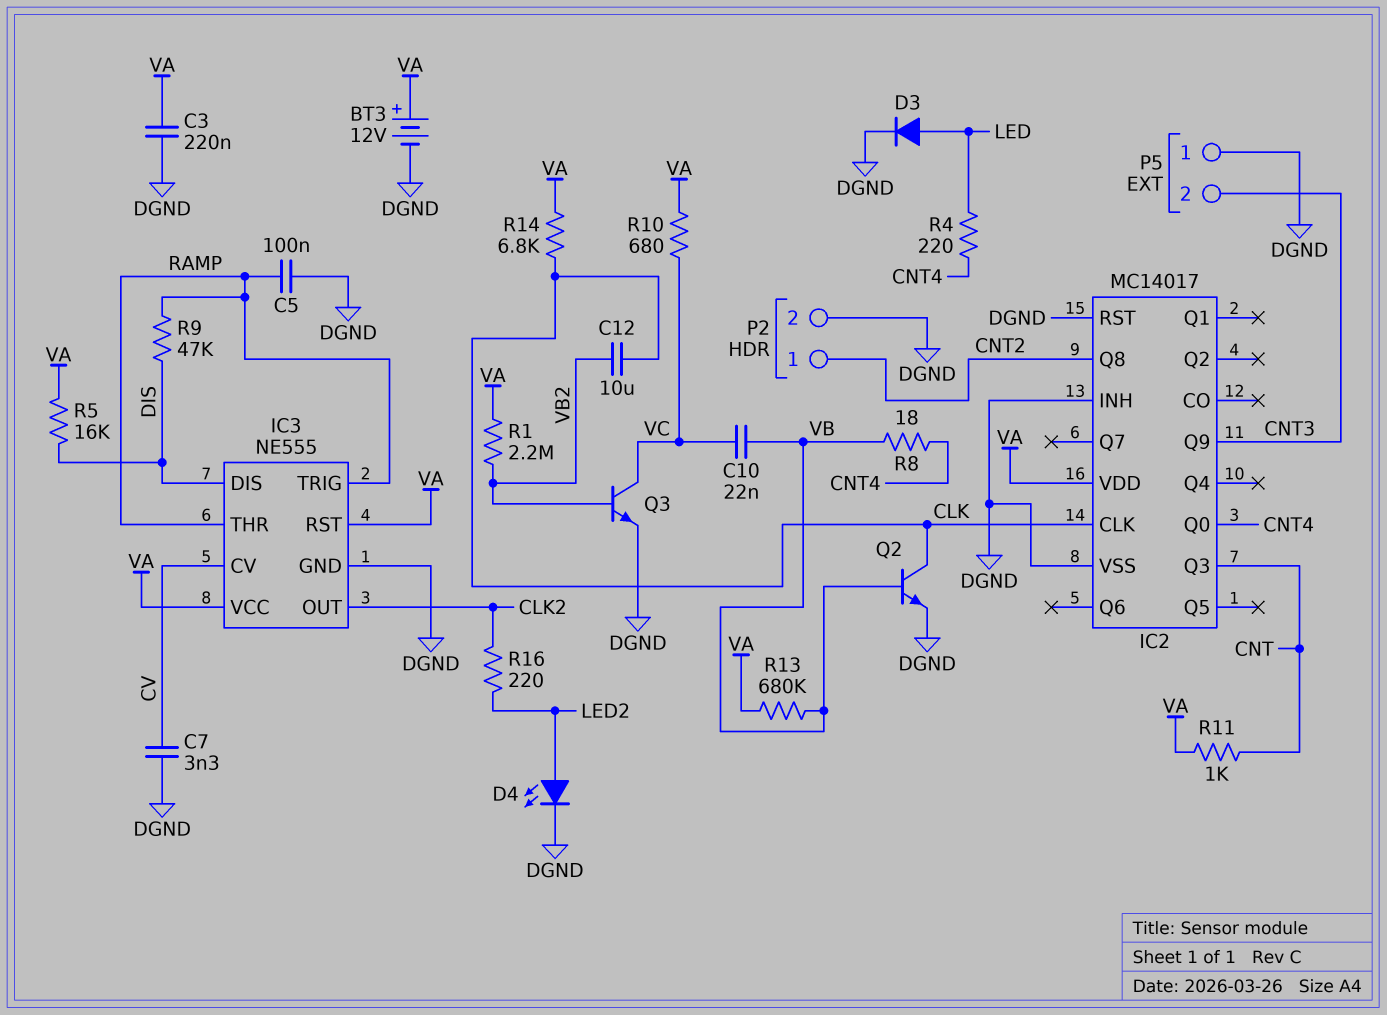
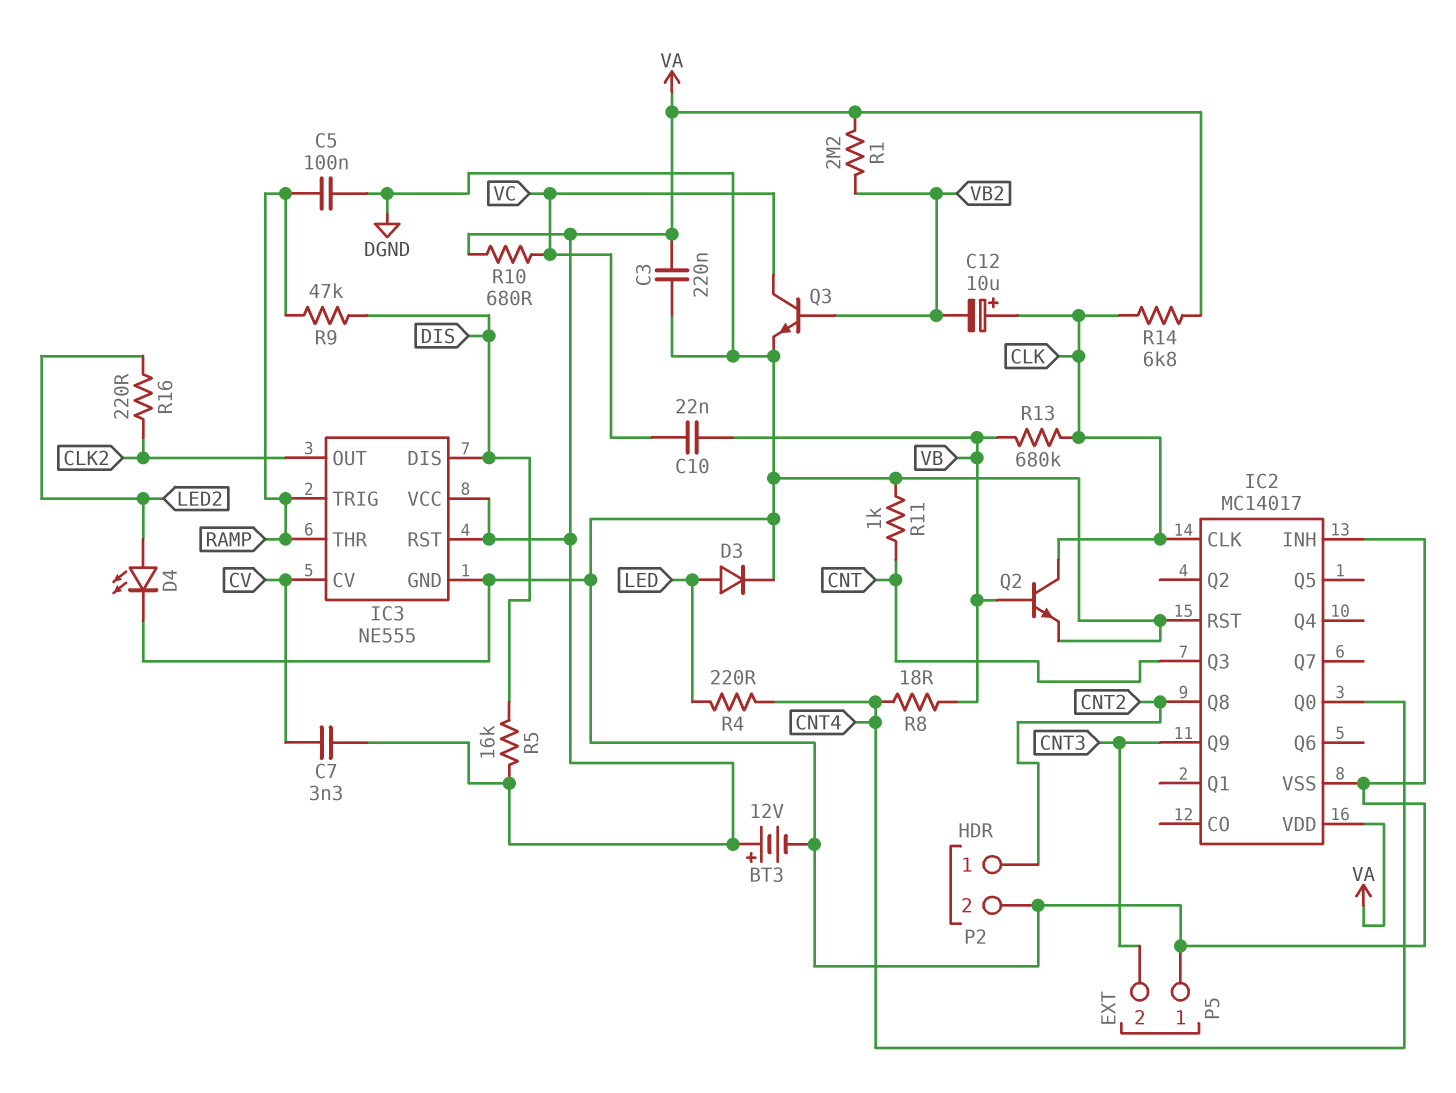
C7: 3.3nF (CV, DGND) -> 3.3nF (CV, VA)
C12: 10uF (CLK, VB2) -> 10uF (plus CLK, minus VB2)
R11: 1k (CNT, VA) -> 1k (CNT, DGND)
R13: 680k (VA, VB) -> 680k (CLK, VB)

